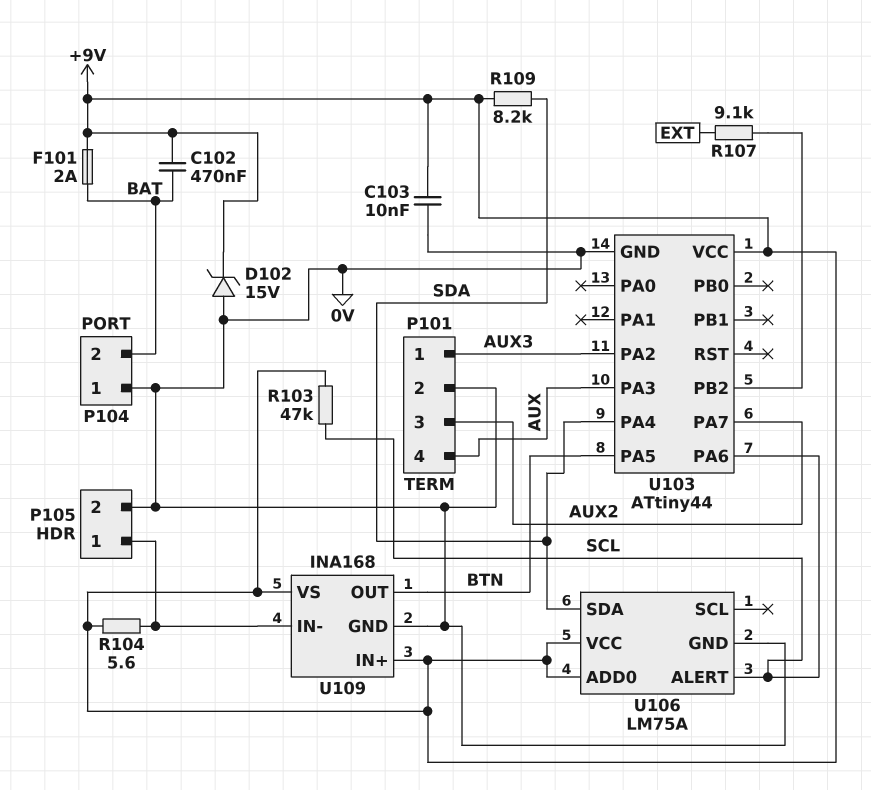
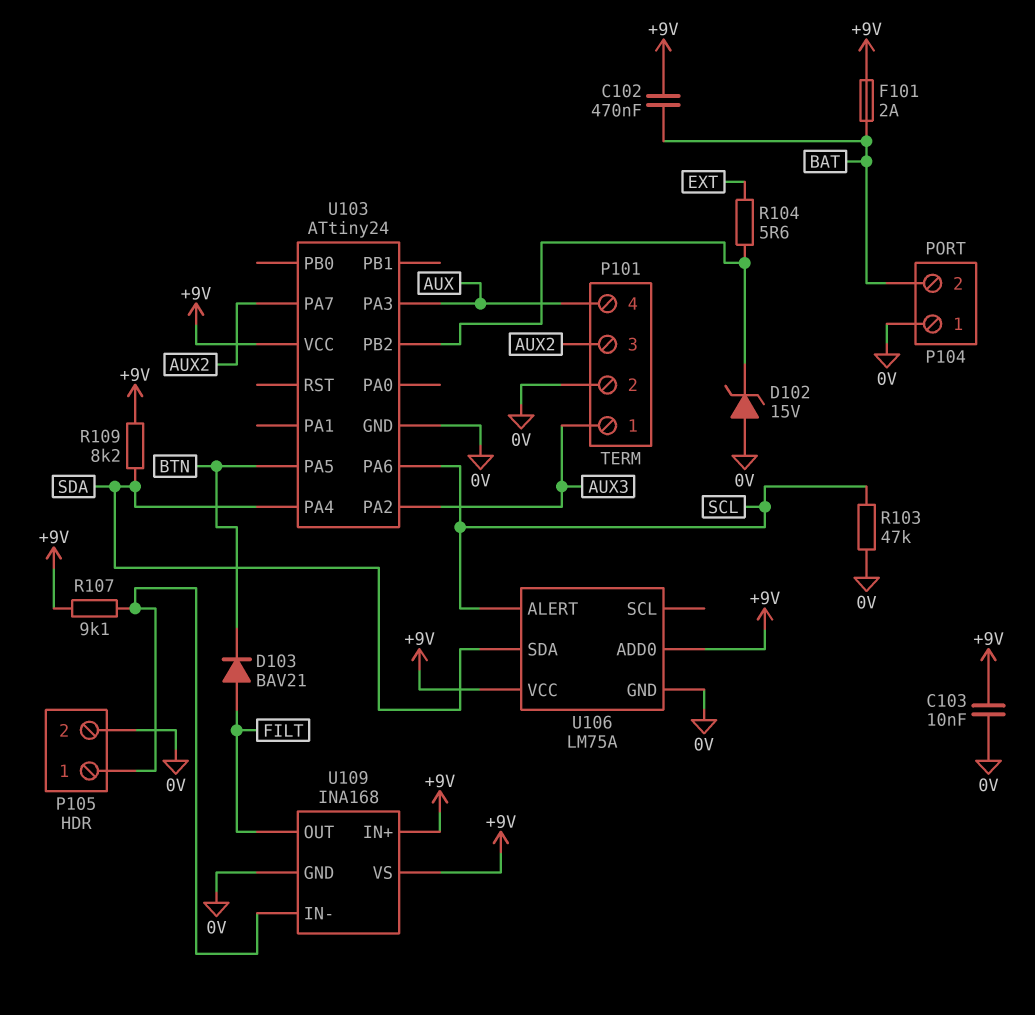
D102: zener 15V (A 0V, K +9V) -> zener 15V (A 0V, K U103/PB2)
D103: none -> diode BAV21 (A FILT, K BTN)
R103: 47k (+9V, SCL) -> 47k (0V, SCL)
R104: 5.6 (+9V, P105/1) -> 5.6 (EXT, U103/PB2)
R107: 9.1k (EXT, U103/PB2) -> 9.1k (+9V, P105/1)
U103: ATtiny44 -> ATtiny24
U109 pin OUT: BTN -> FILT

